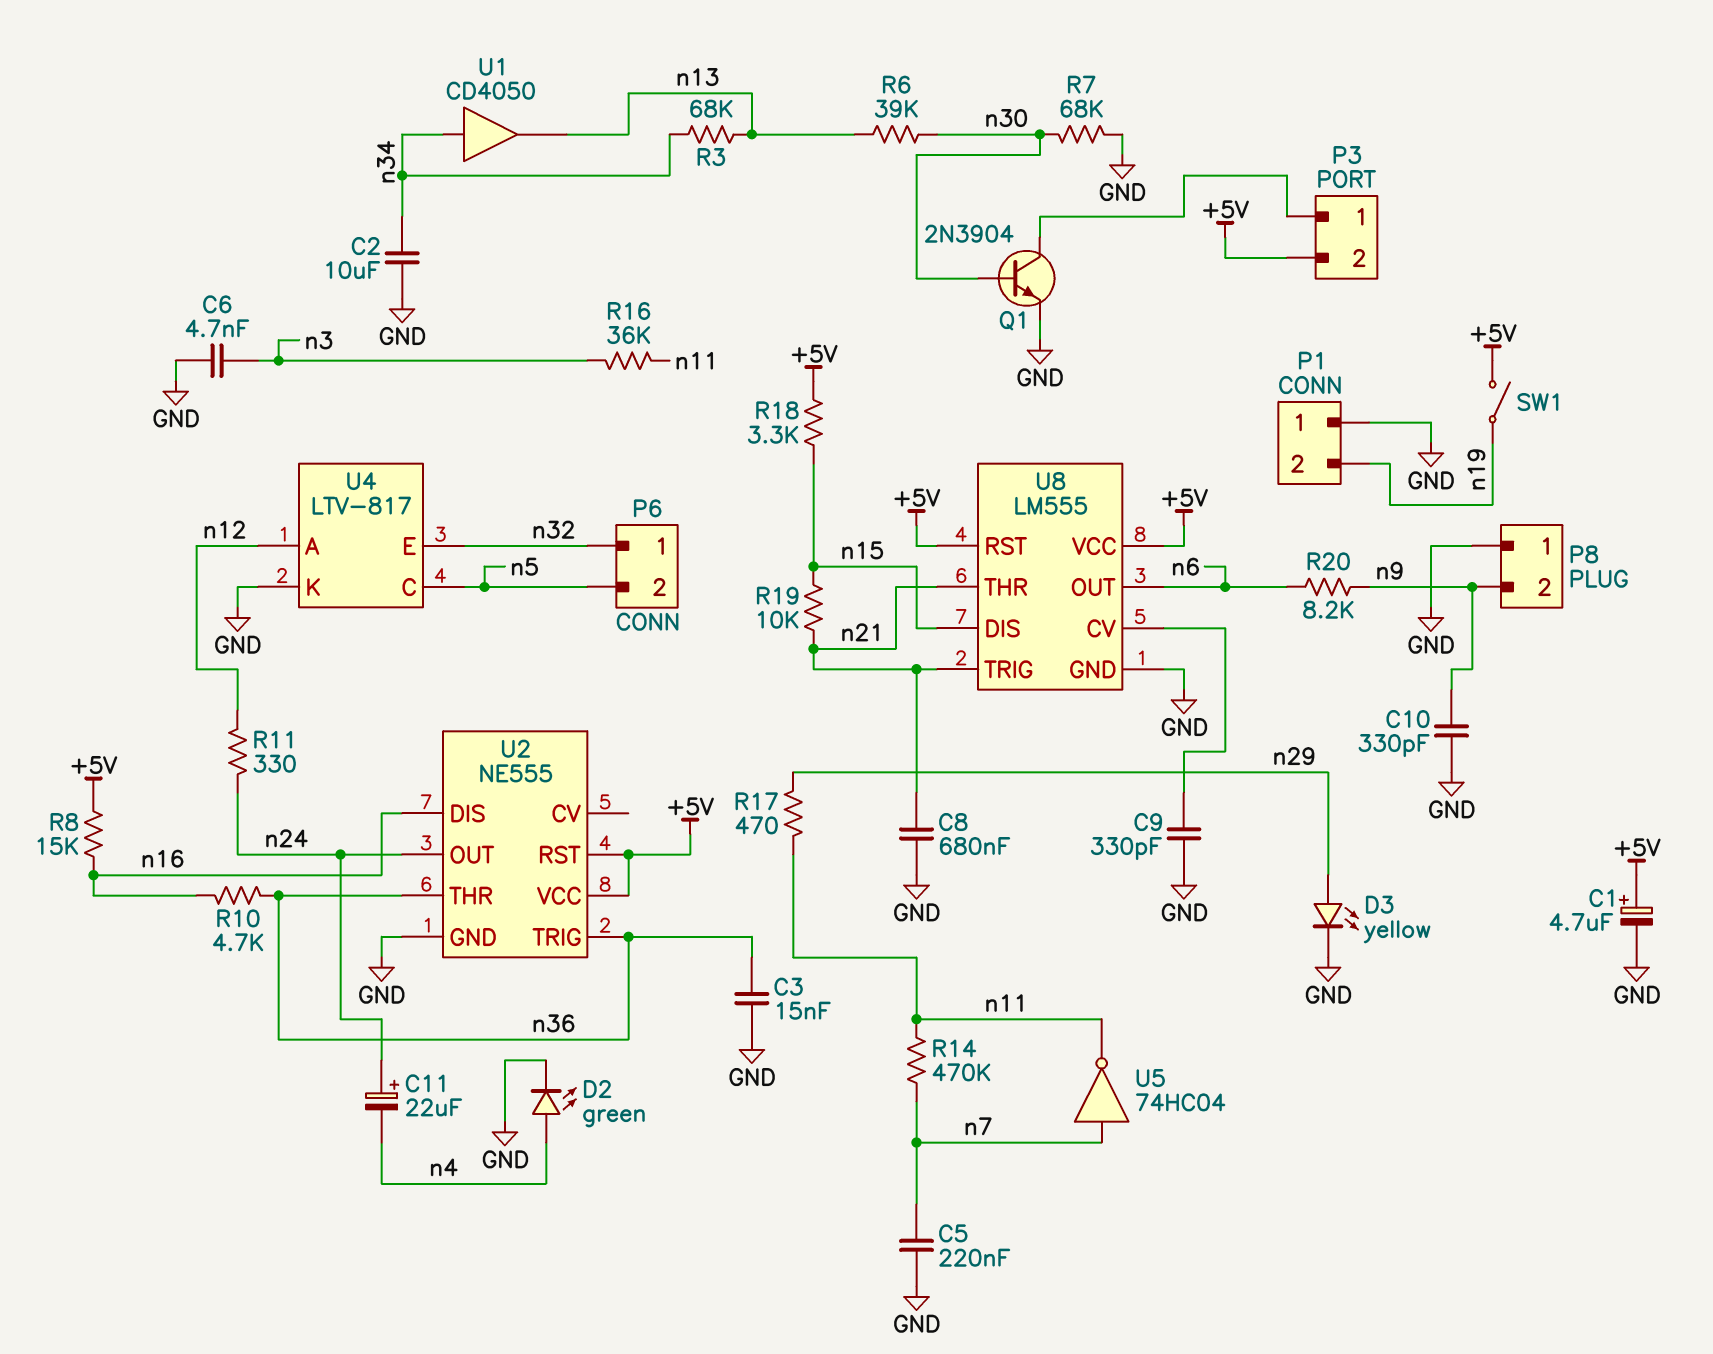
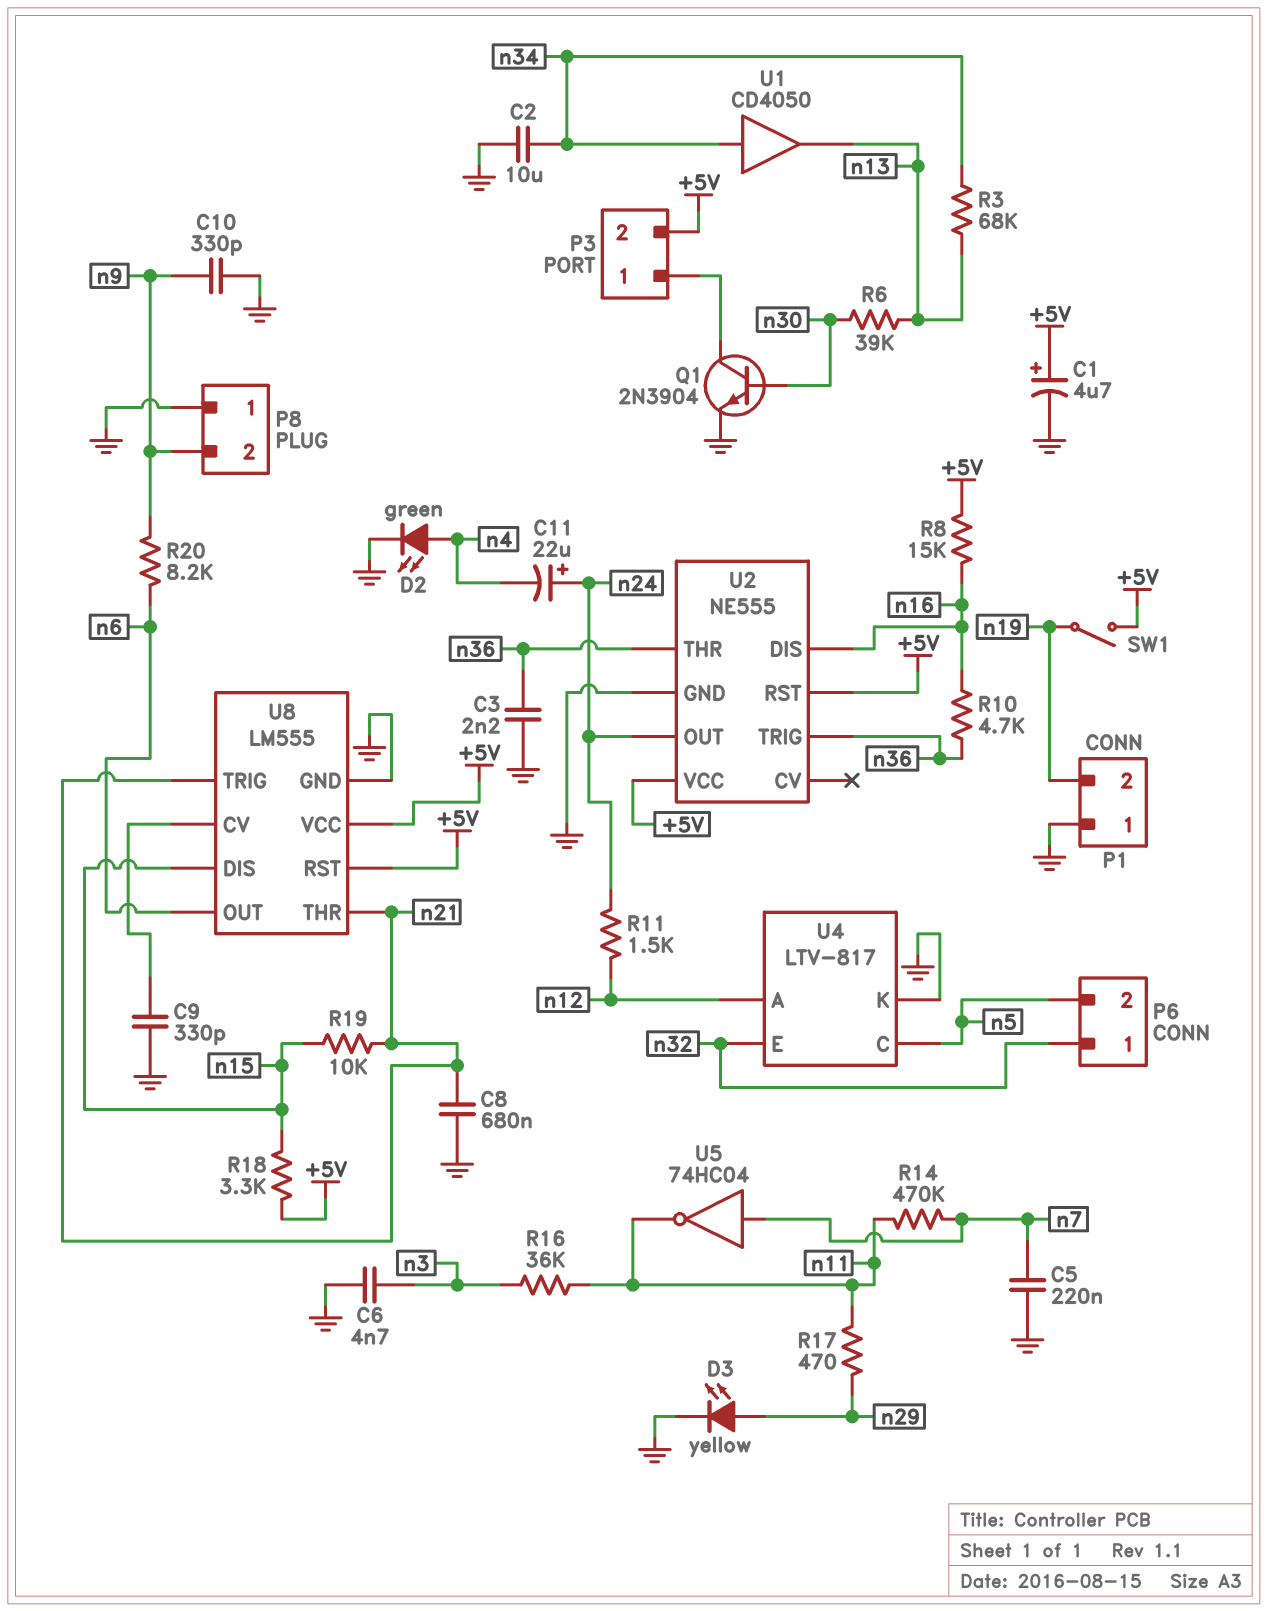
C3: 15nF (GND, n36) -> 2.2nF (GND, n36)
R7: 68k (GND, n30) -> none
R11: 330 (n12, n24) -> 1.5k (n12, n24)

